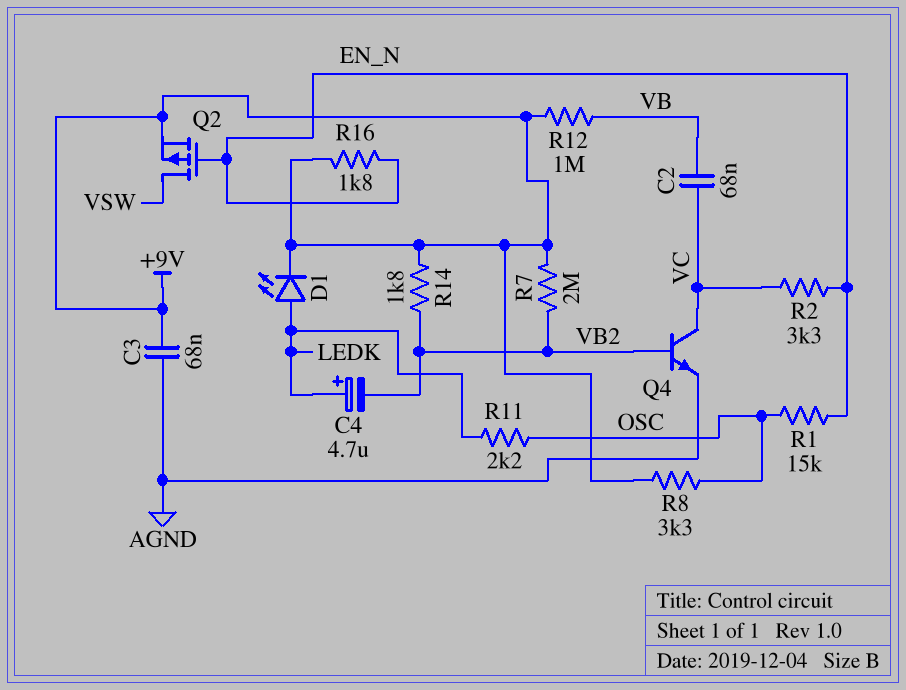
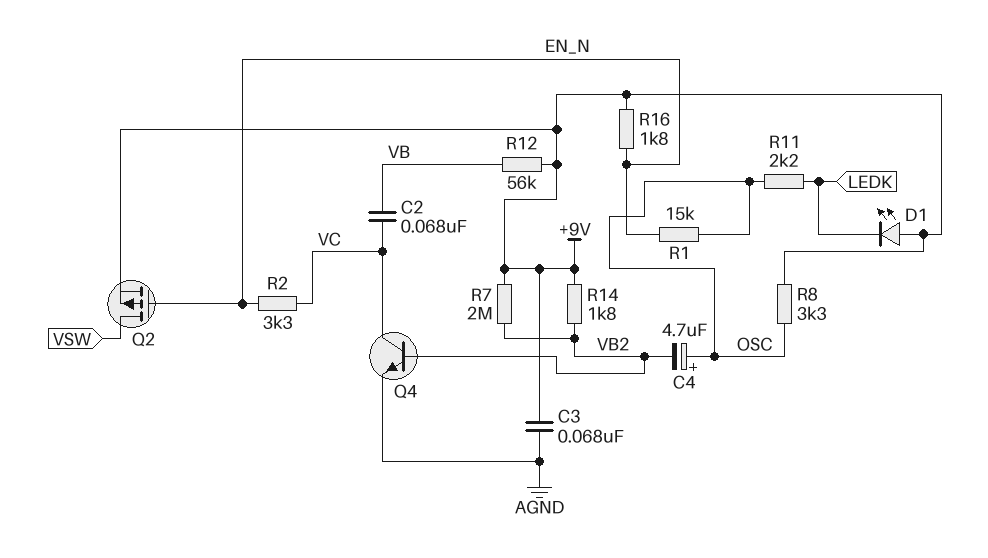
C4: 4.7uF (plus LEDK, minus VB2) -> 4.7uF (plus OSC, minus VB2)
D1: LED (A LEDK, K +9V) -> LED (A +9V, K LEDK)
R12: 1M (+9V, VB) -> 56k (+9V, VB)

